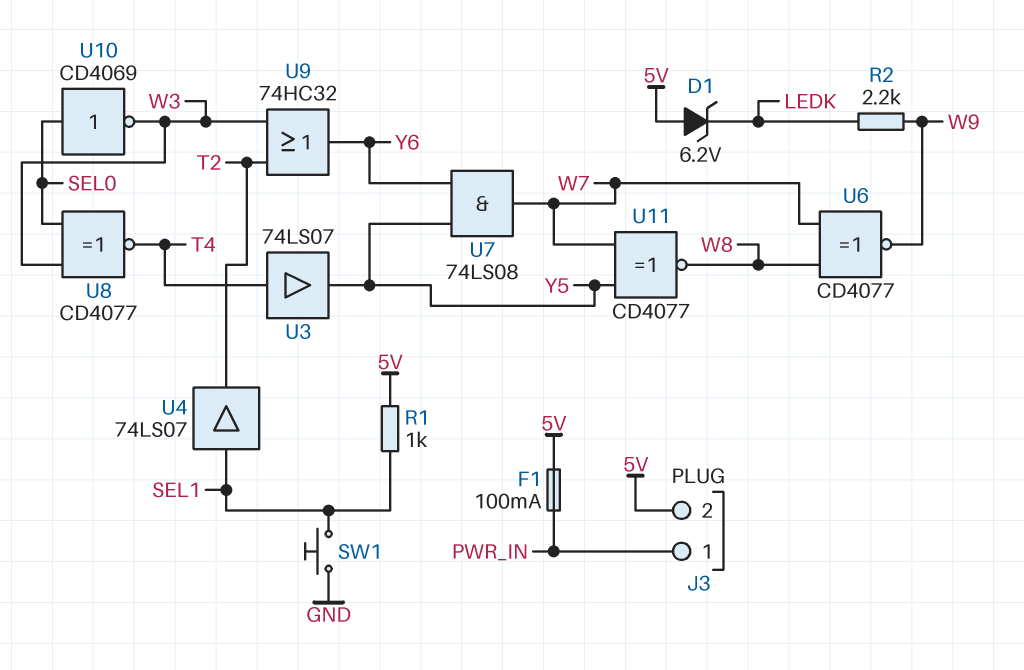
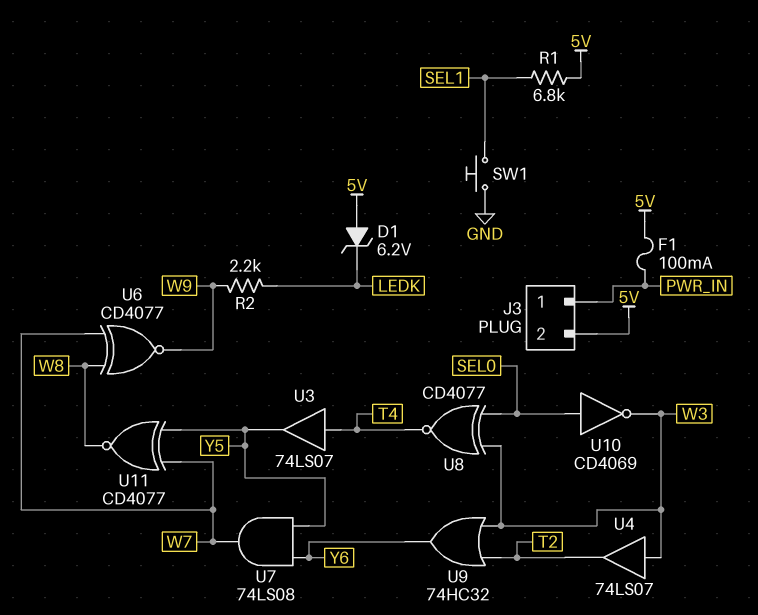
R1: 1k (5V, SEL1) -> 6.8k (5V, SEL1)
U4: buffer 74LS07 (in SEL1, out T2) -> buffer 74LS07 (in W3, out T2)

